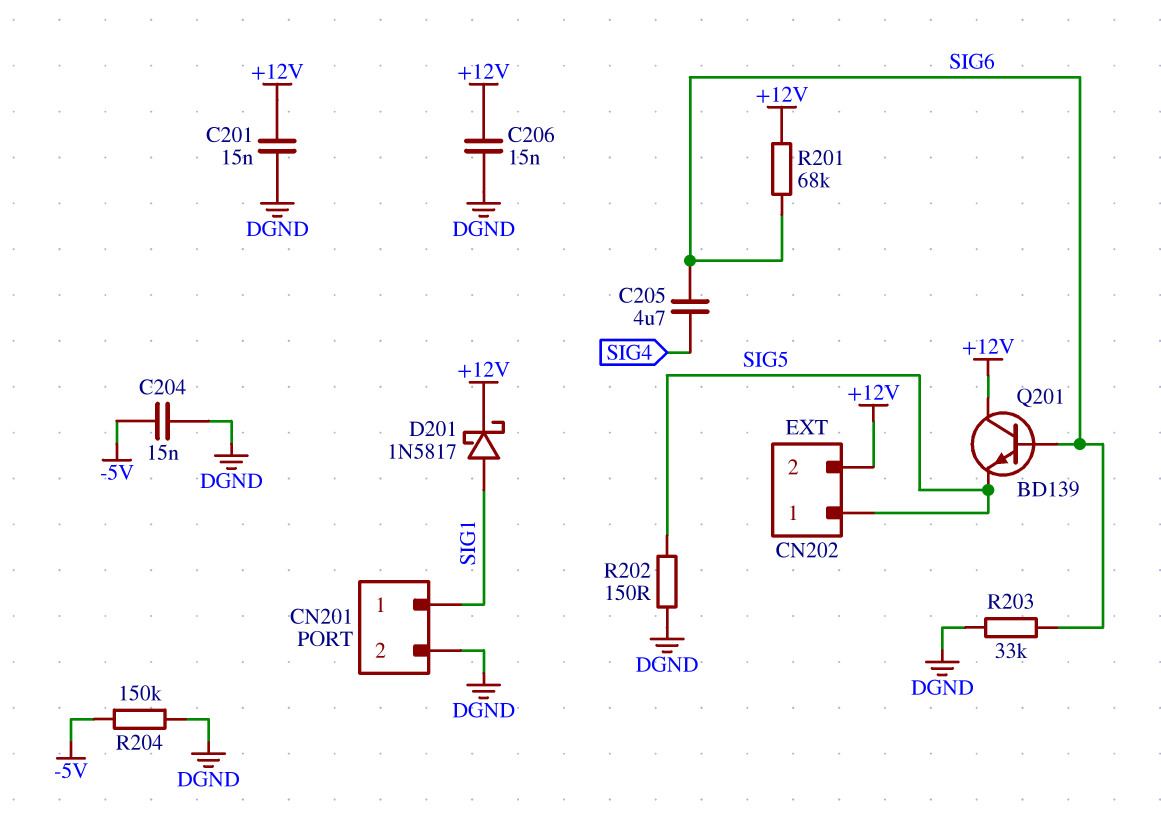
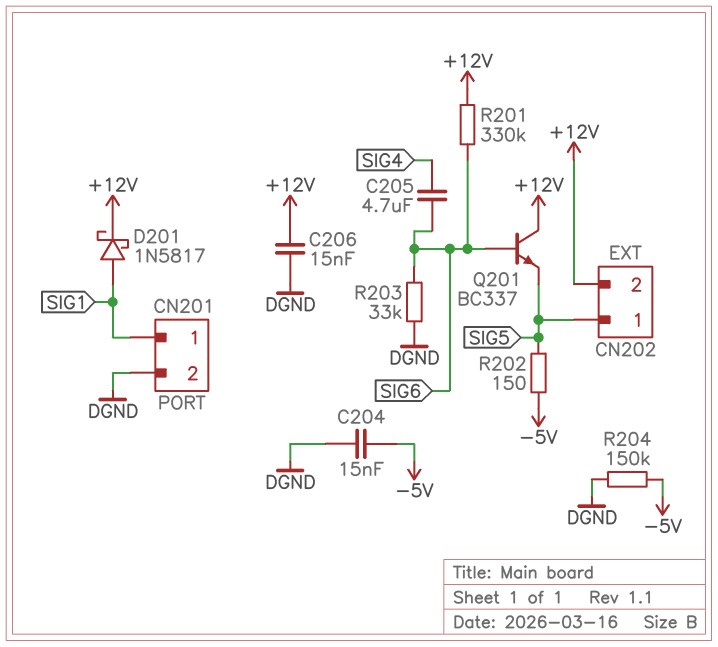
C201: 15nF (+12V, DGND) -> none
Q201: NPN BD139 (B SIG6, C +12V, E SIG5) -> NPN BC337 (B SIG6, C +12V, E SIG5)
R201: 68k (+12V, SIG6) -> 330k (+12V, SIG6)
R202: 150 (DGND, SIG5) -> 150 (-5V, SIG5)

